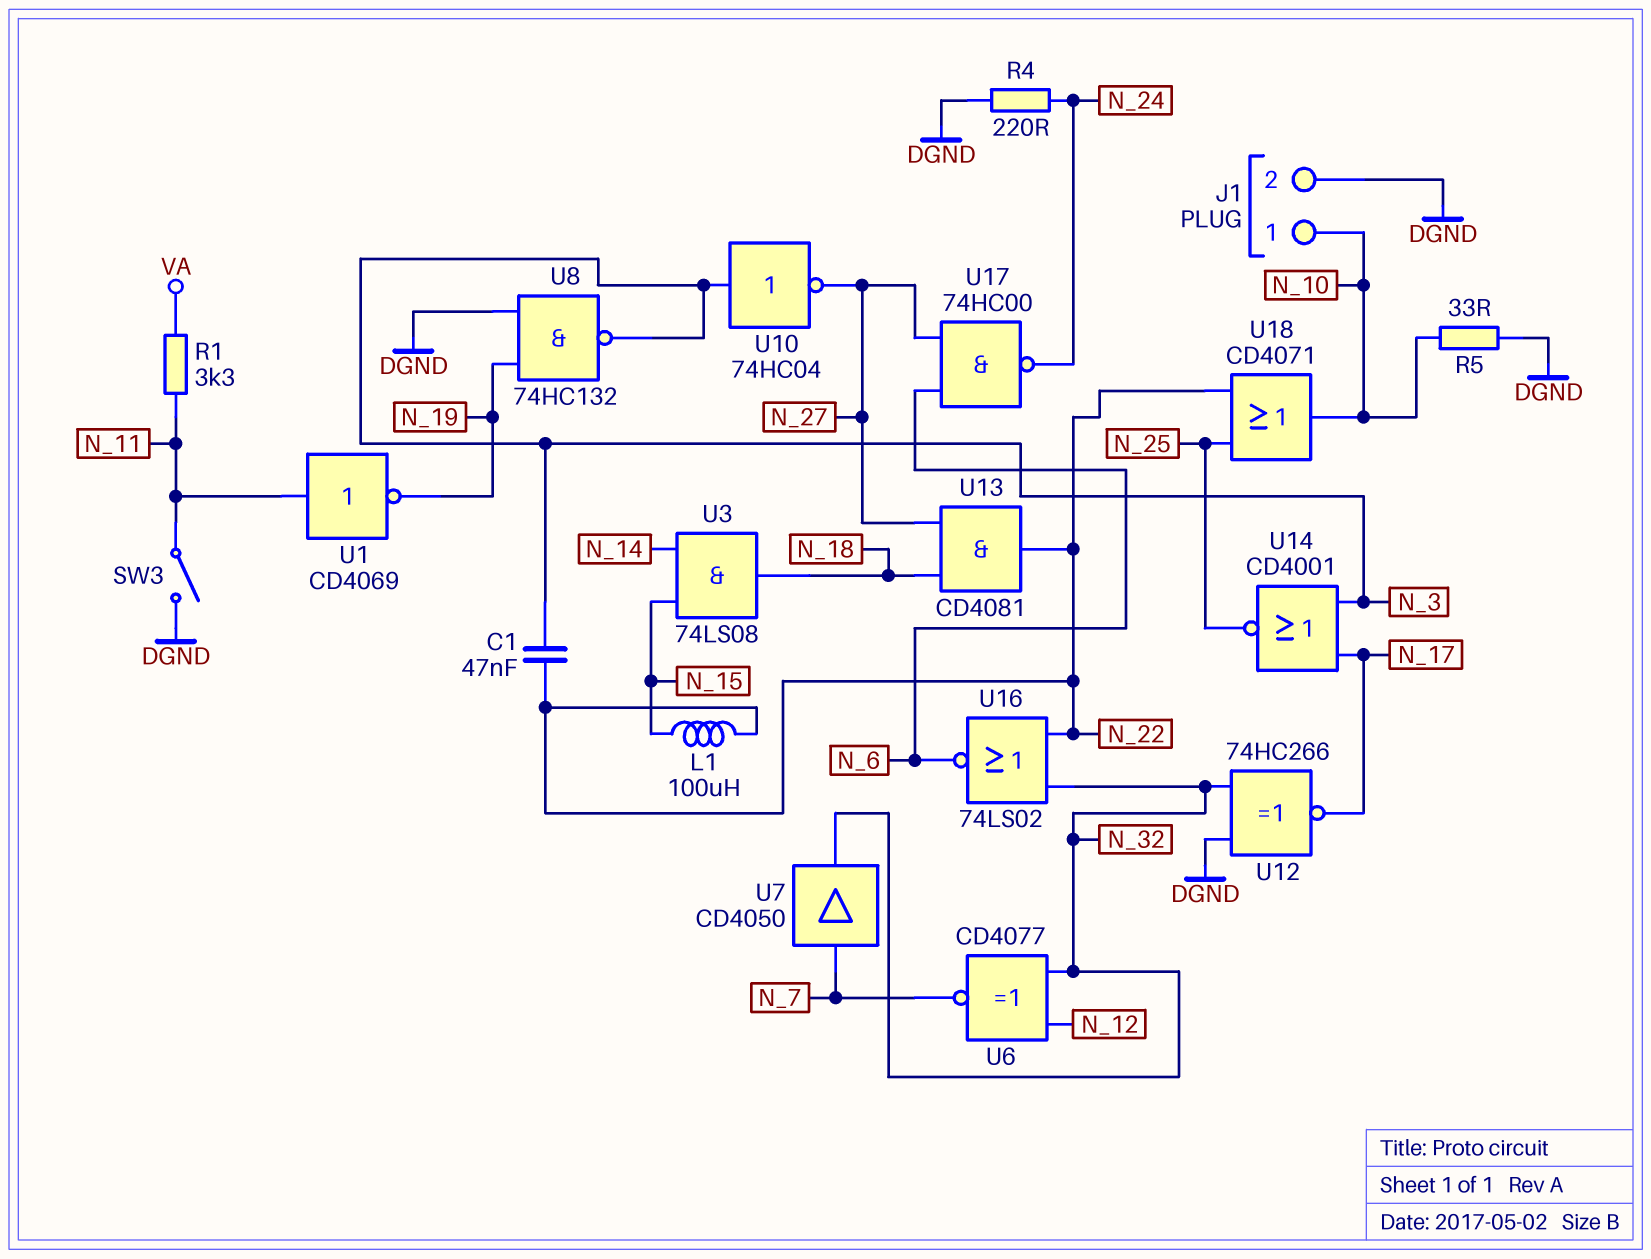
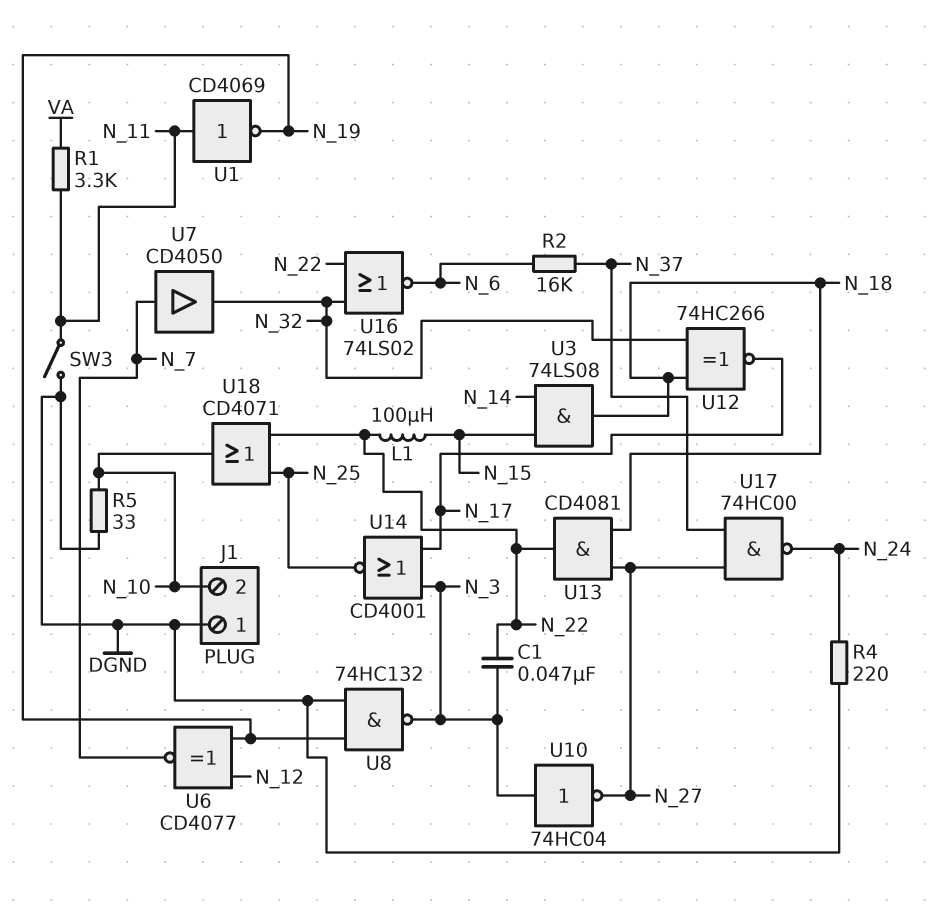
J1 pin 1: N_10 -> DGND
J1 pin 2: DGND -> N_10
R2: none -> 16k (N_6, N_37)
U6: XNOR CD4077 (in N_12, in N_32, out N_7) -> XNOR CD4077 (in N_12, in N_19, out N_7)
U12: XNOR 74HC266 (in DGND, in N_32, out N_17) -> XNOR 74HC266 (in N_18, in N_32, out N_17)
U17: NAND 74HC00 (in N_6, in N_27, out N_24) -> NAND 74HC00 (in N_27, in N_37, out N_24)

